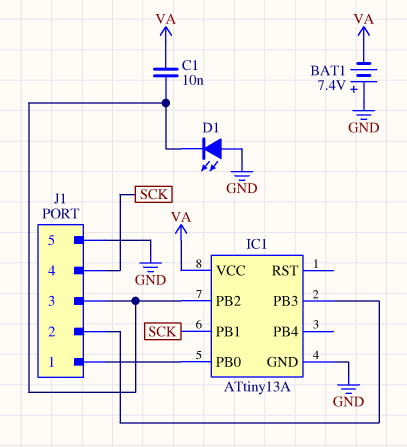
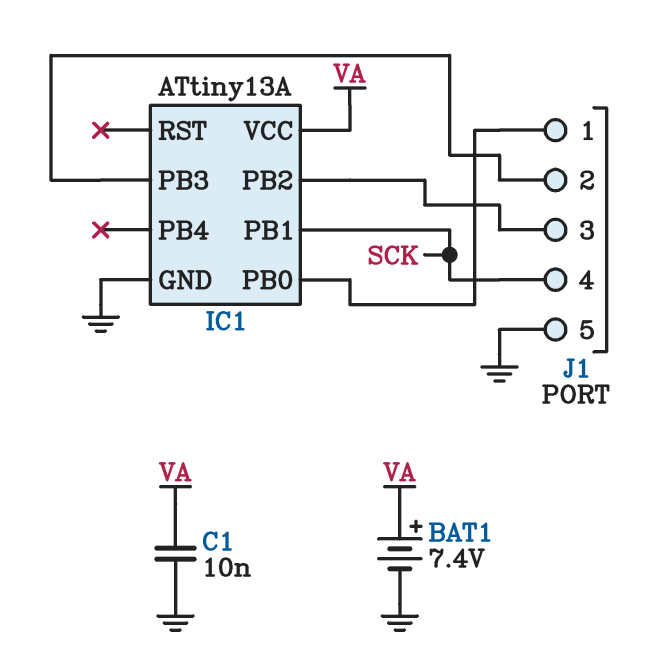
BAT1: 7.4V (plus GND, minus VA) -> 7.4V (plus VA, minus GND)
C1: 10nF (IC1/PB2, VA) -> 10nF (GND, VA)
D1: LED (A GND, K IC1/PB2) -> none

